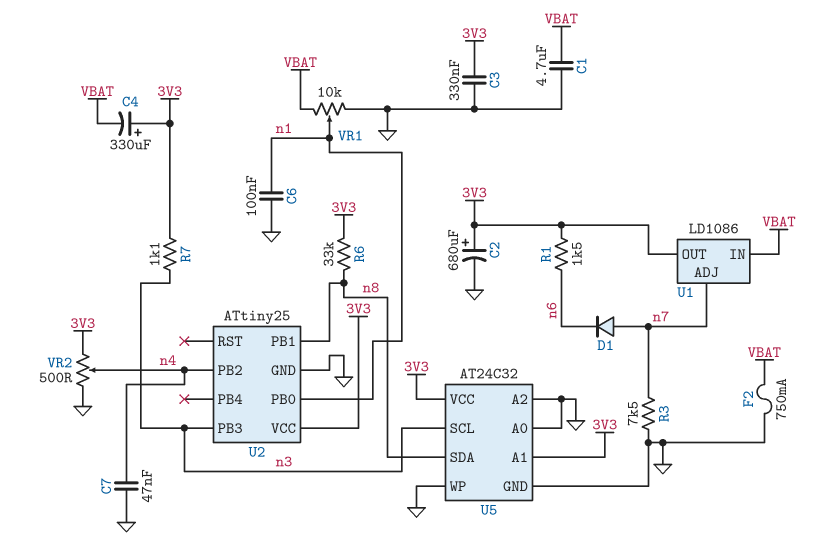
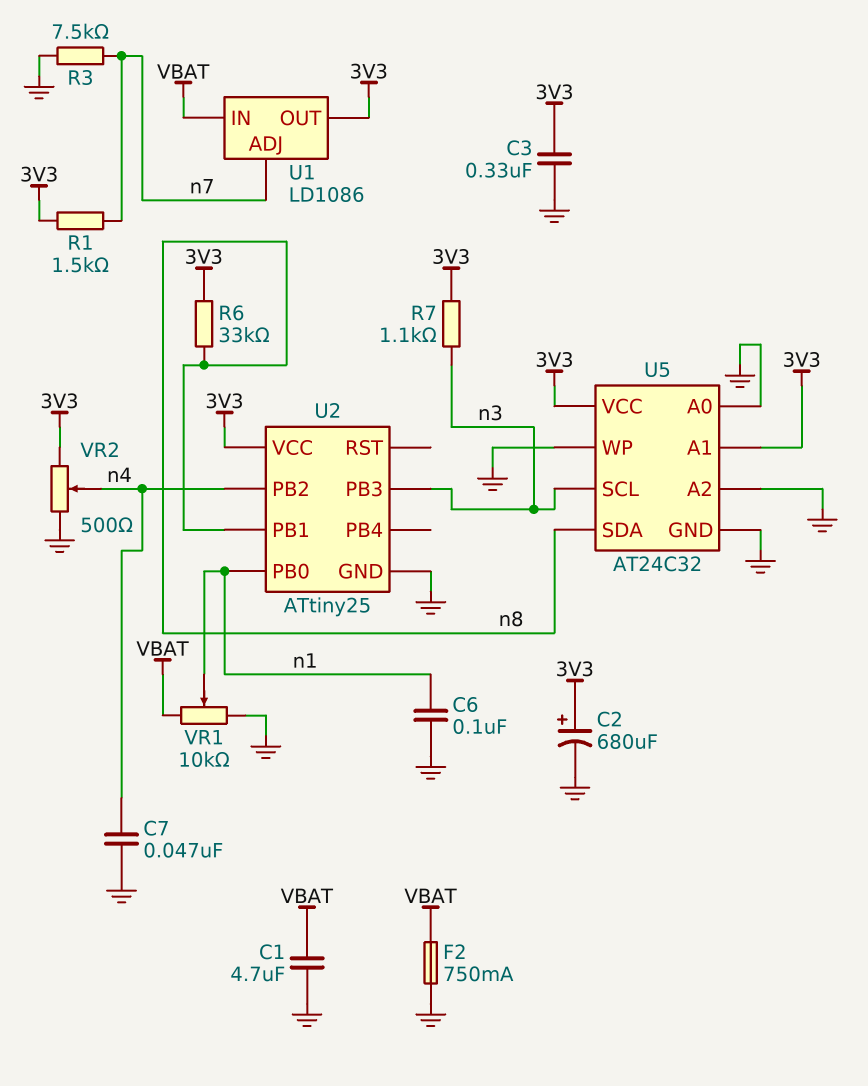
C4: 330uF (plus 3V3, minus VBAT) -> none
D1: diode (A n7, K n6) -> none
R1: 1.5k (3V3, n6) -> 1.5k (3V3, n7)

